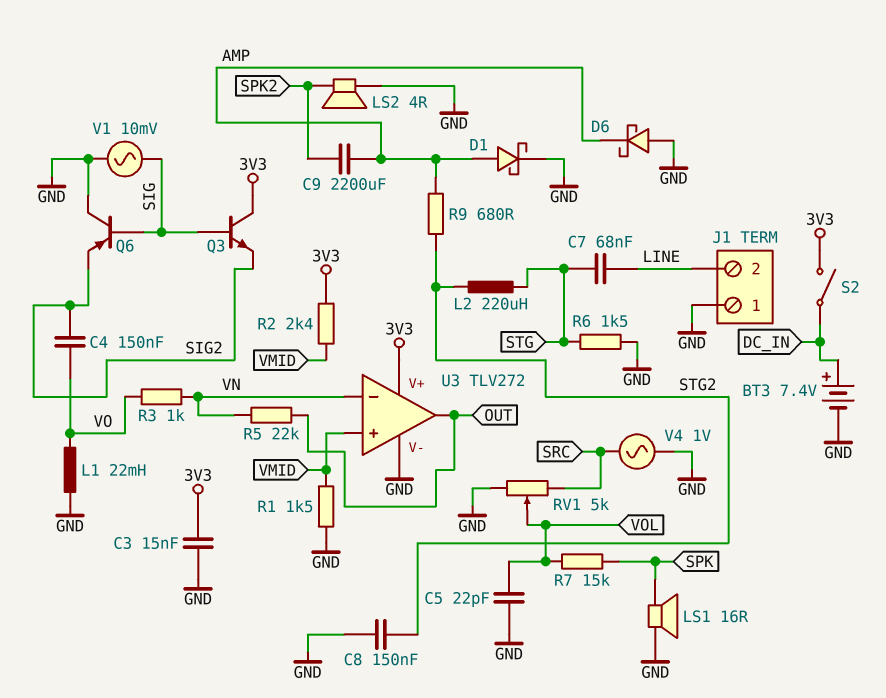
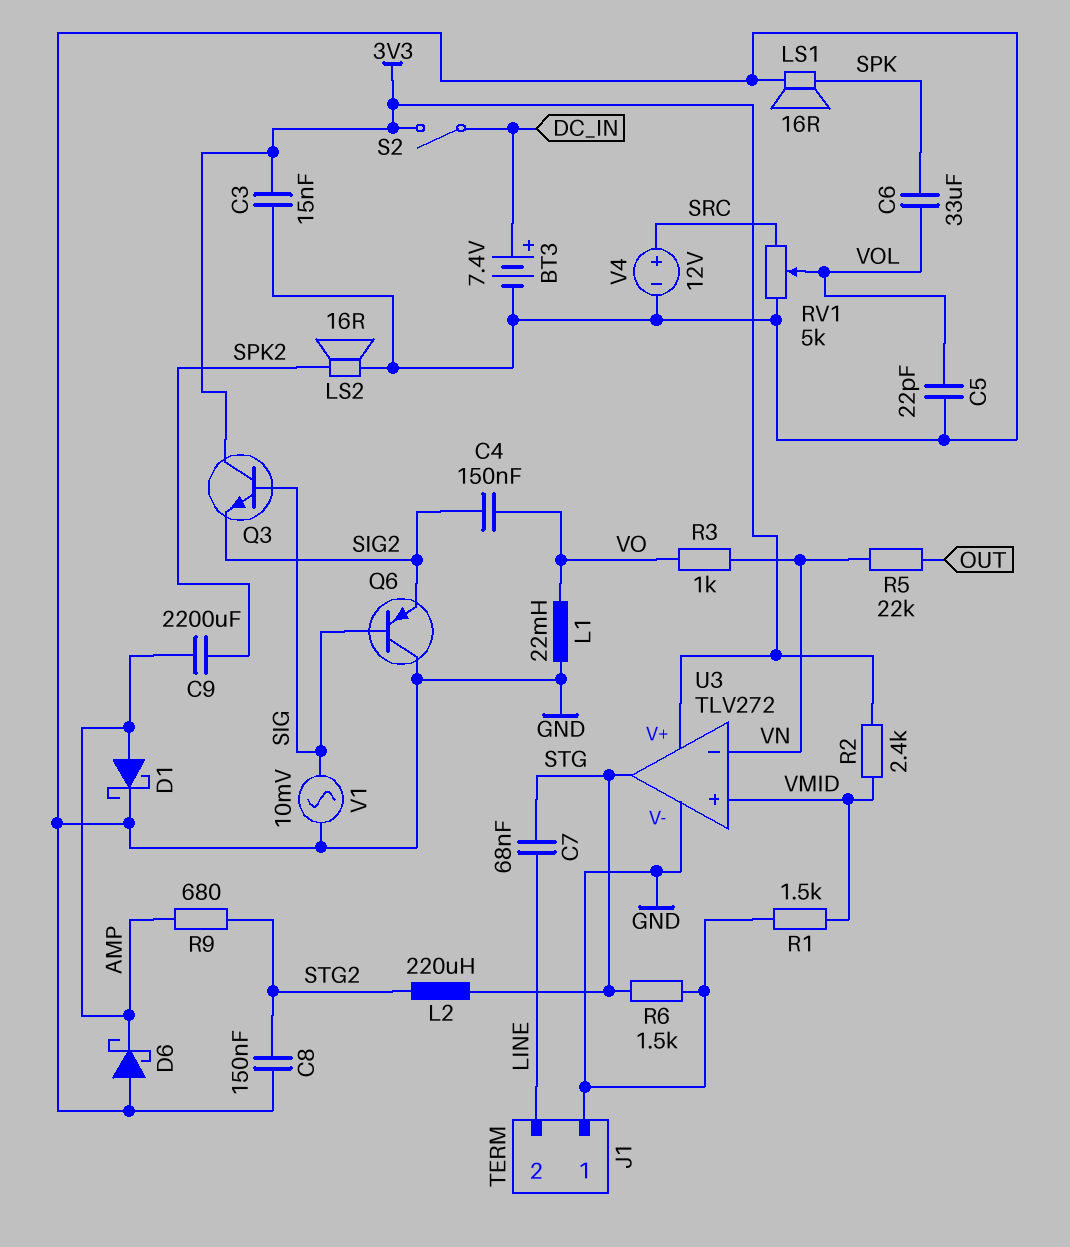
C6: none -> 33uF (SPK, VOL)
LS2: speaker 4R (GND, SPK2) -> speaker 16R (GND, SPK2)
R7: 15k (SPK, VOL) -> none
U3 pin out: OUT -> STG
V4: AC 1V (GND, SRC) -> 12V (plus SRC, minus GND)

